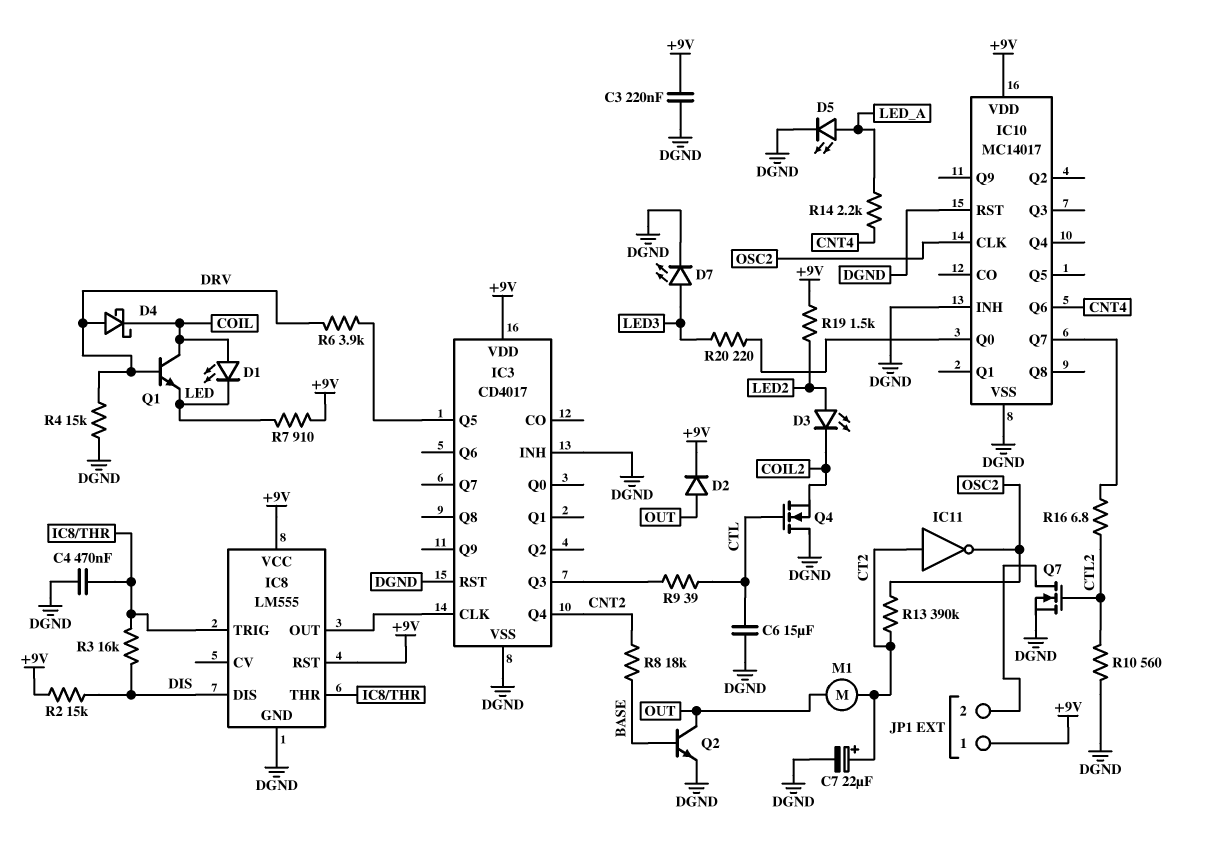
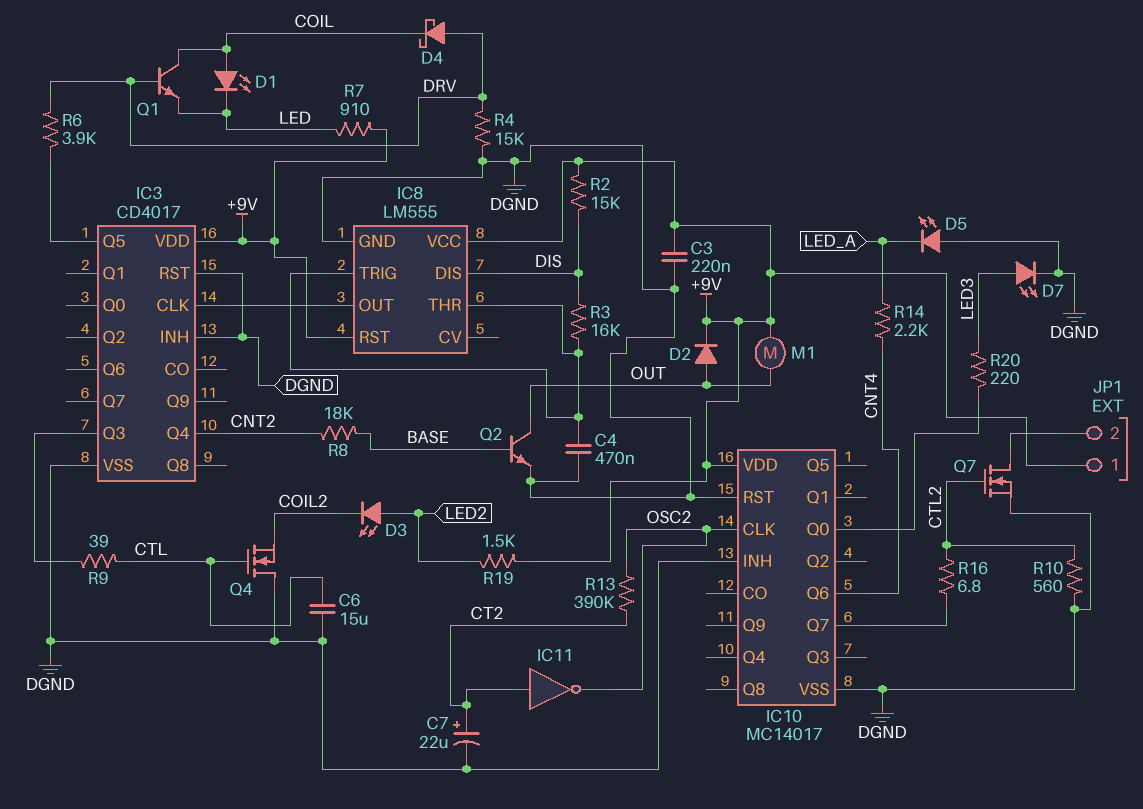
D5: LED (A LED_A, K DGND) -> LED (A DGND, K LED_A)
M1: motor (CT2, OUT) -> motor (+9V, OUT)

